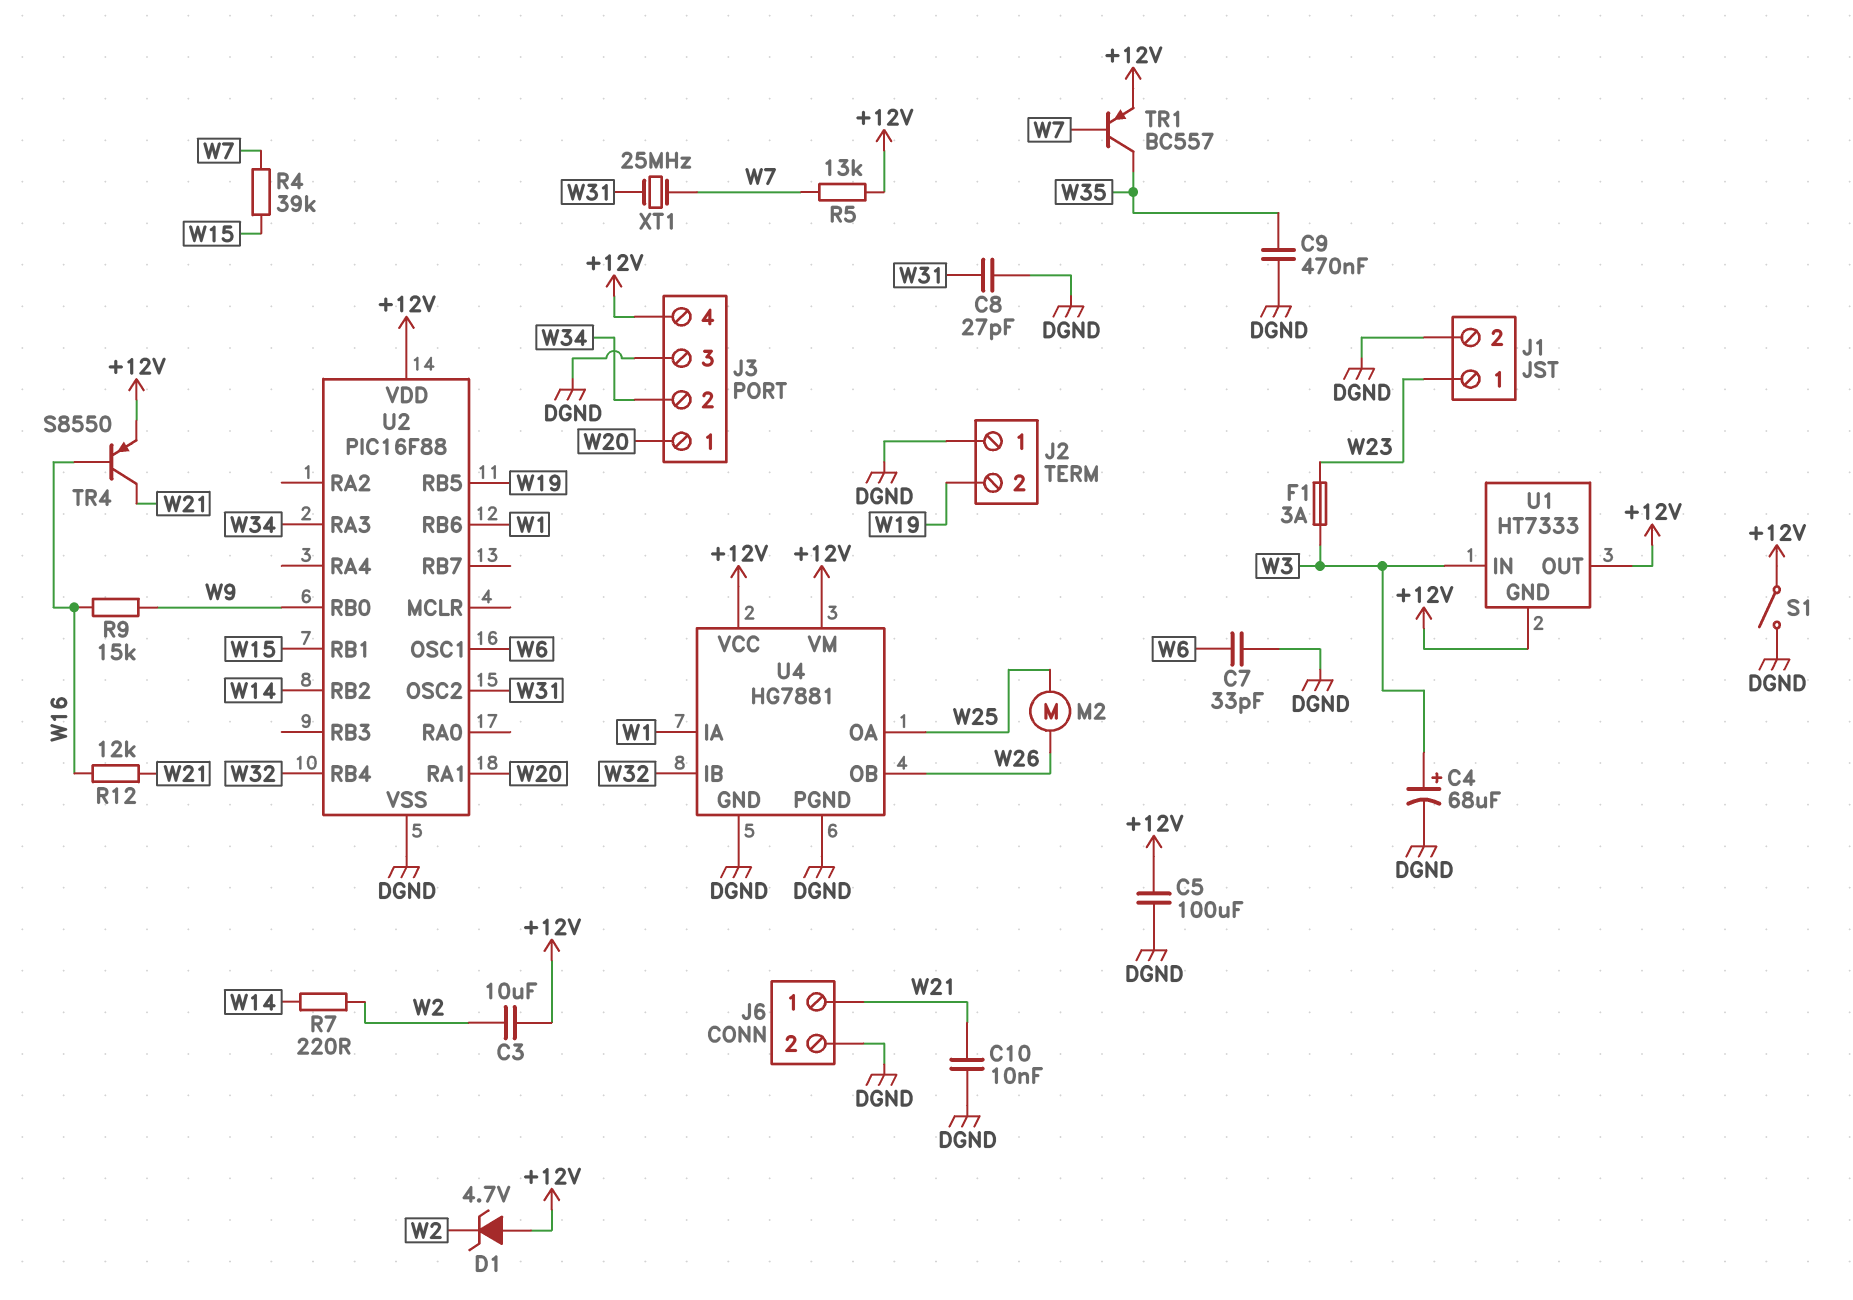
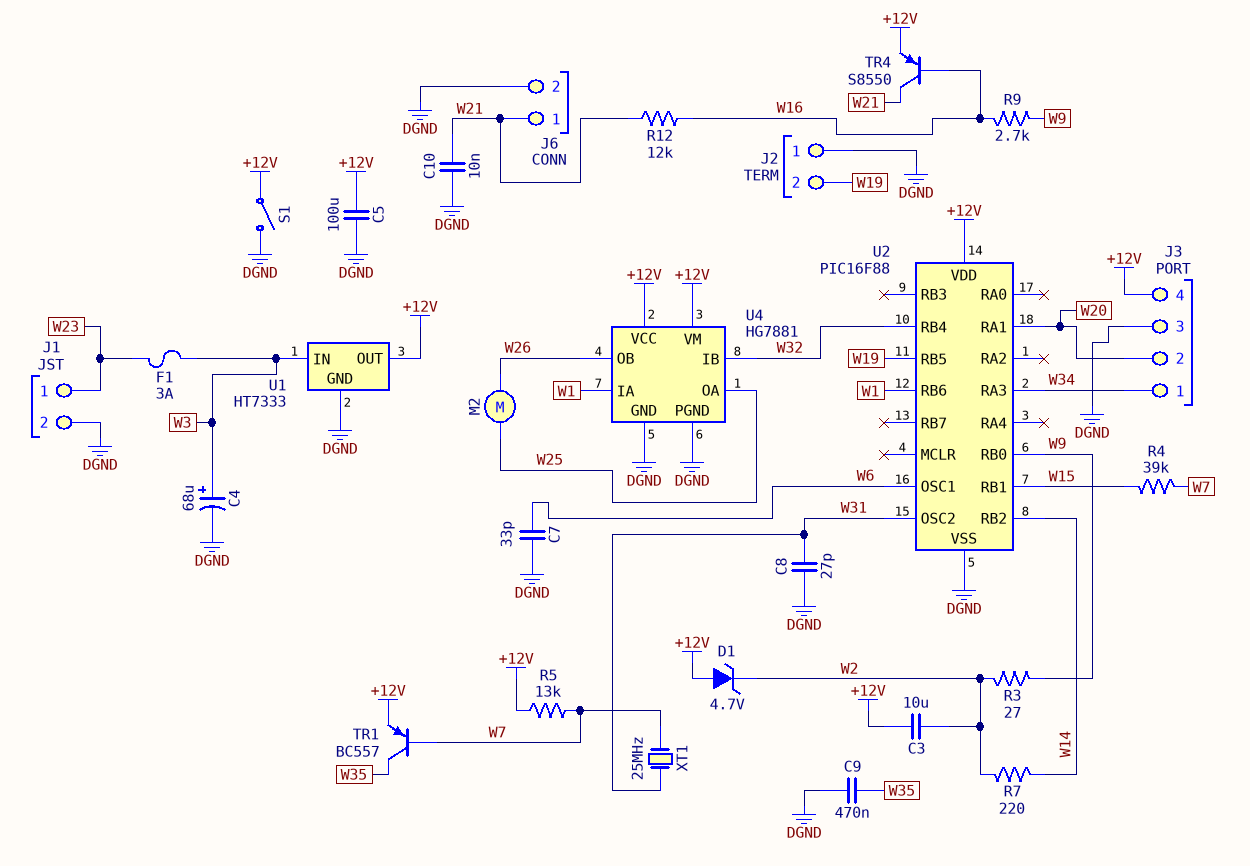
J3 pin 1: W20 -> W34
J3 pin 2: W34 -> W20
R3: none -> 27 (W2, W9)
R9: 15k (W9, W16) -> 2.7k (W9, W16)
U1 pin GND: +12V -> DGND

